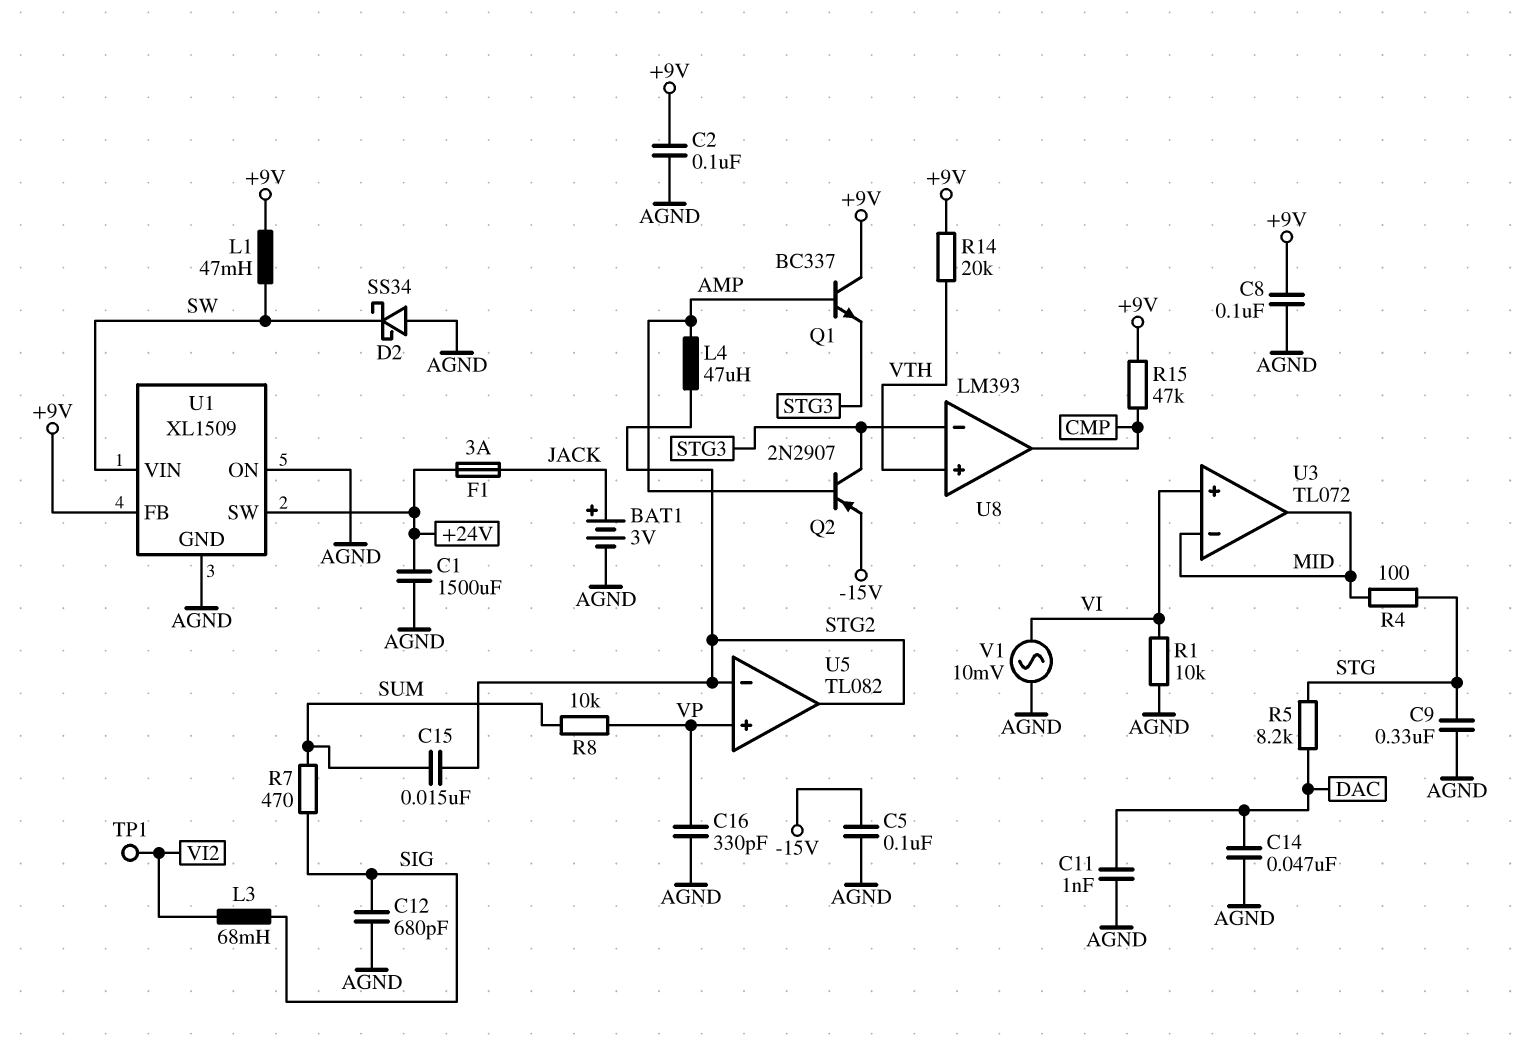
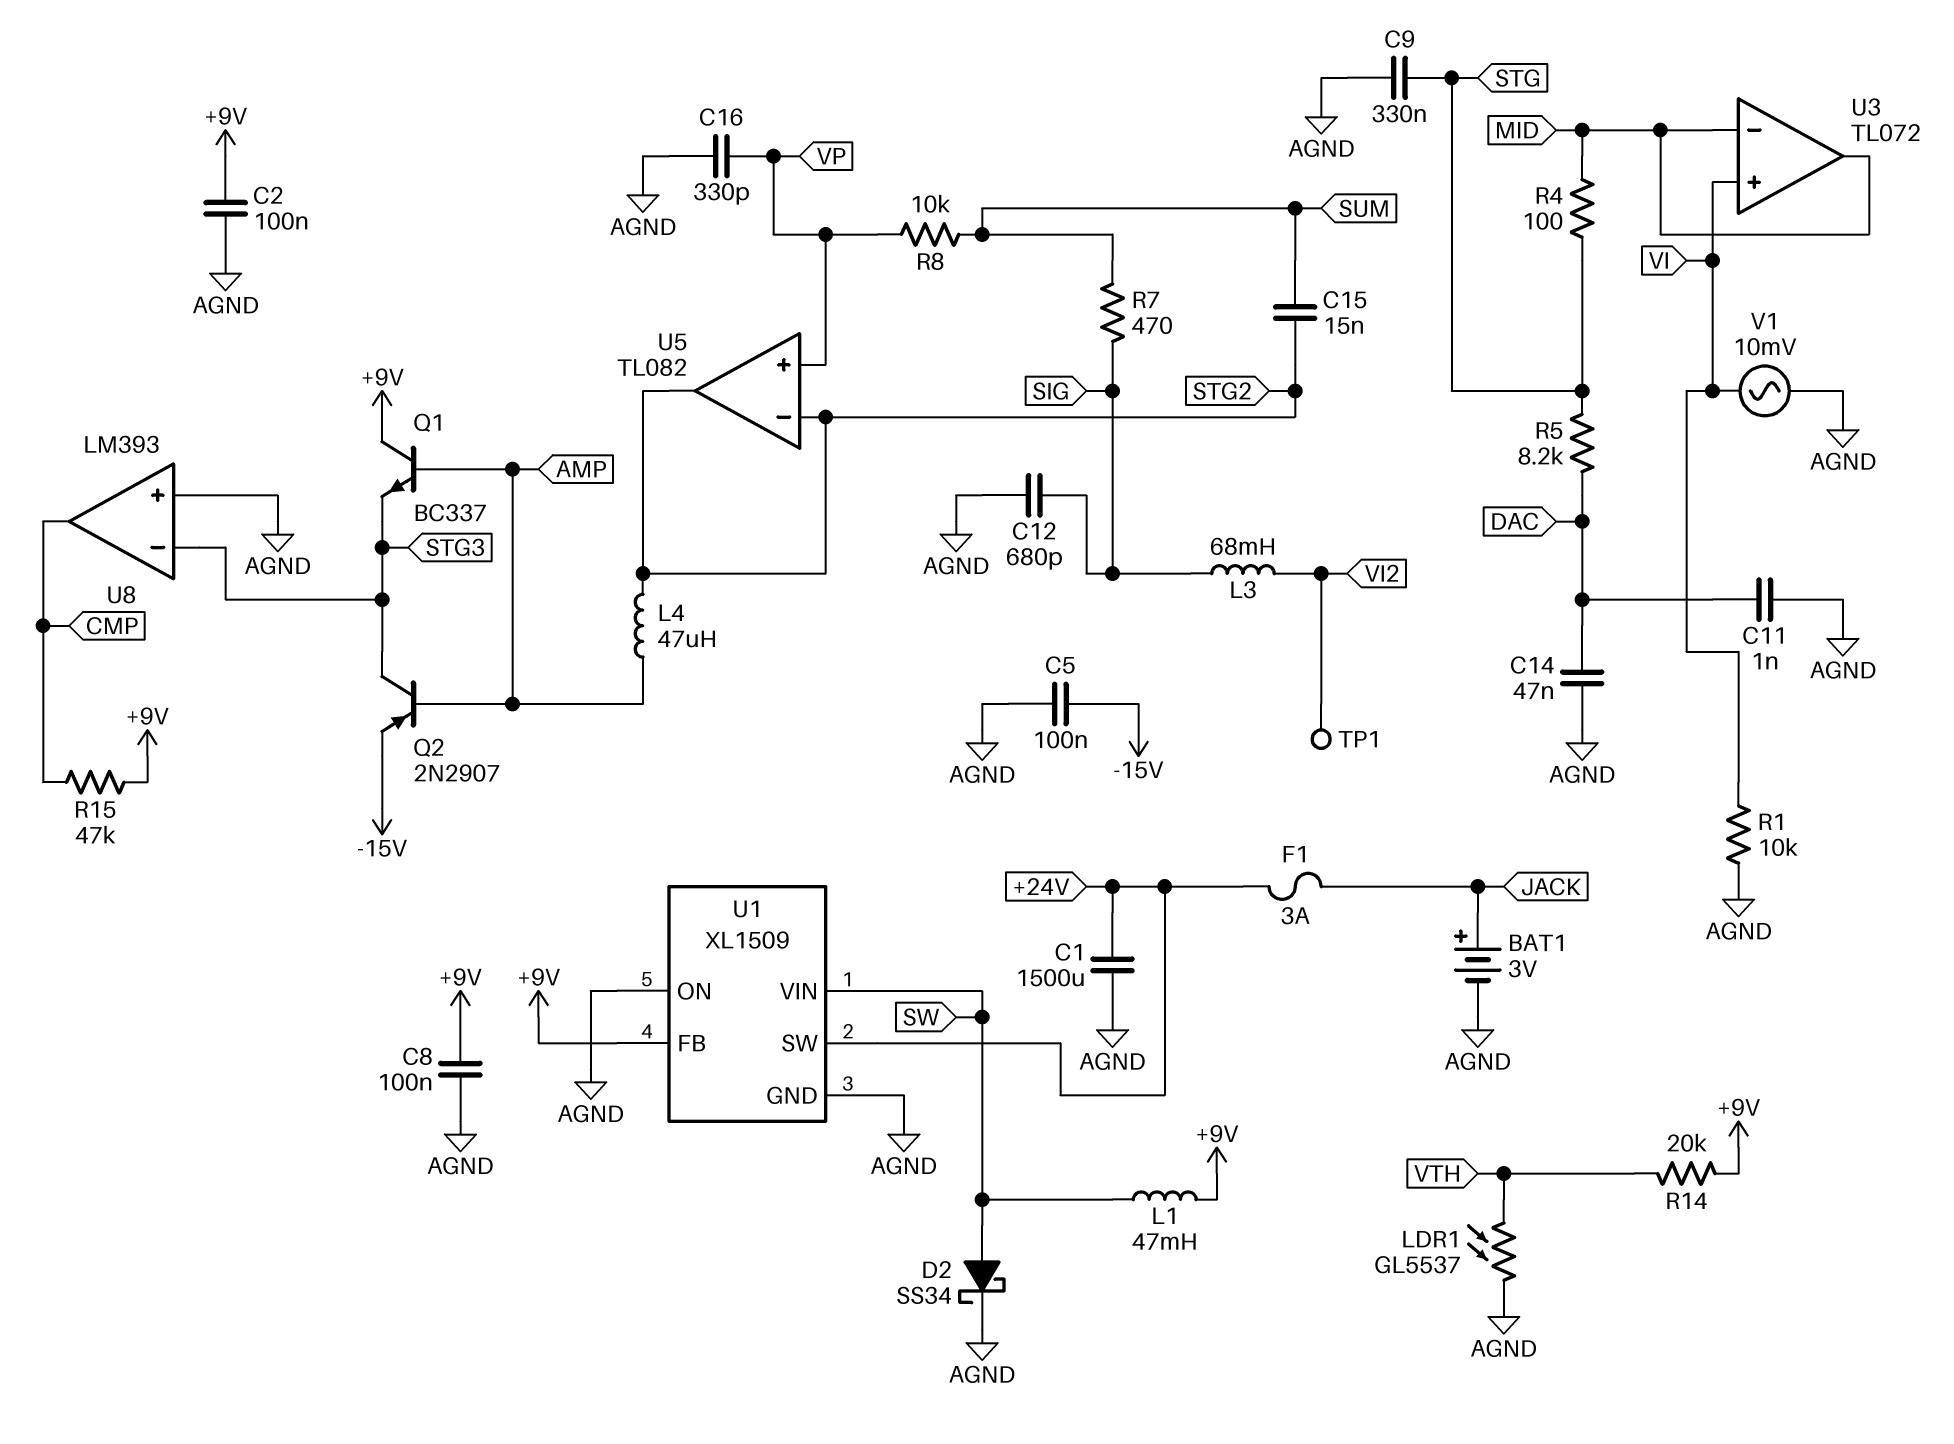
D2: schottky SS34 (A AGND, K SW) -> schottky SS34 (A SW, K AGND)
LDR1: none -> GL5537 (AGND, VTH)
U8 pin in+: VTH -> AGND

